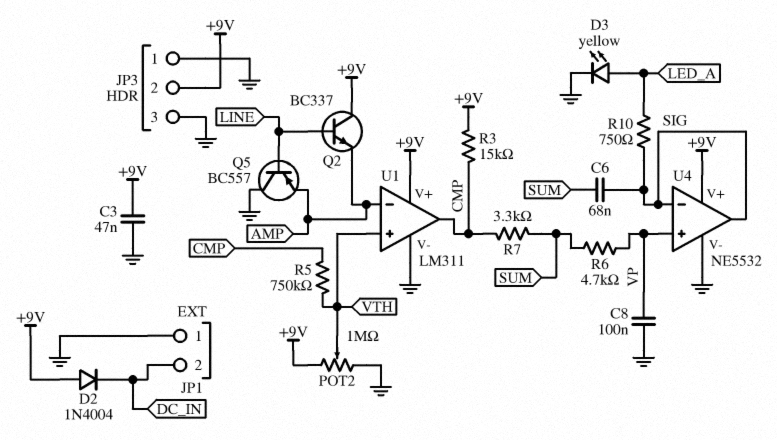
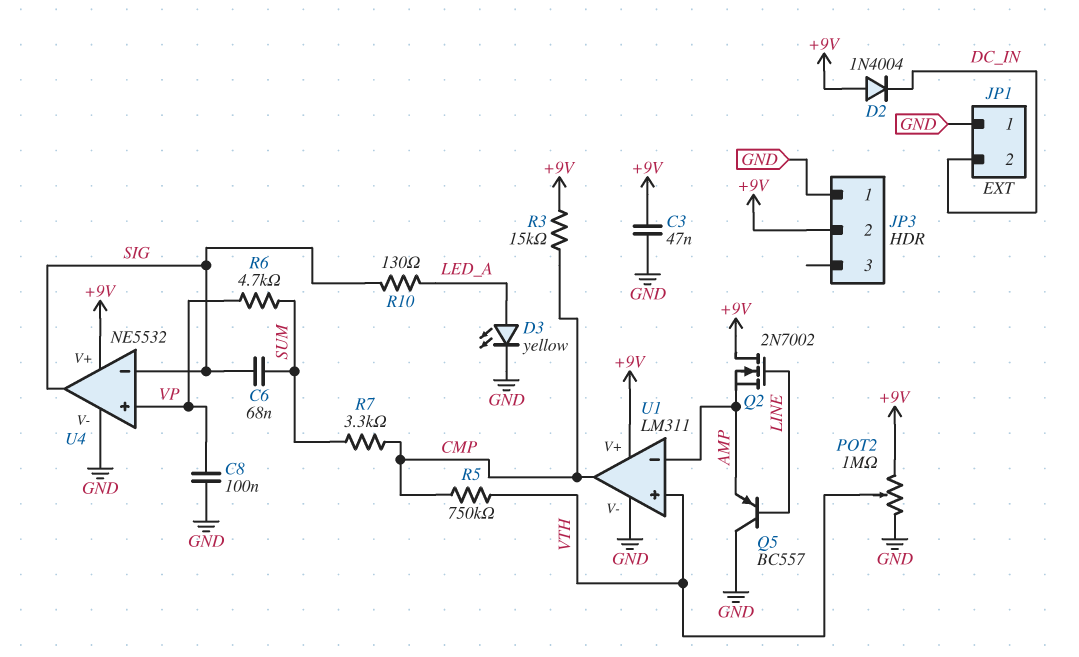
JP3 pin 3: GND -> none
Q2: NPN BC337 (B LINE, C +9V, E AMP) -> NMOS 2N7002 (G LINE, D +9V, S AMP)
R10: 750 (LED_A, SIG) -> 130 (LED_A, SIG)

